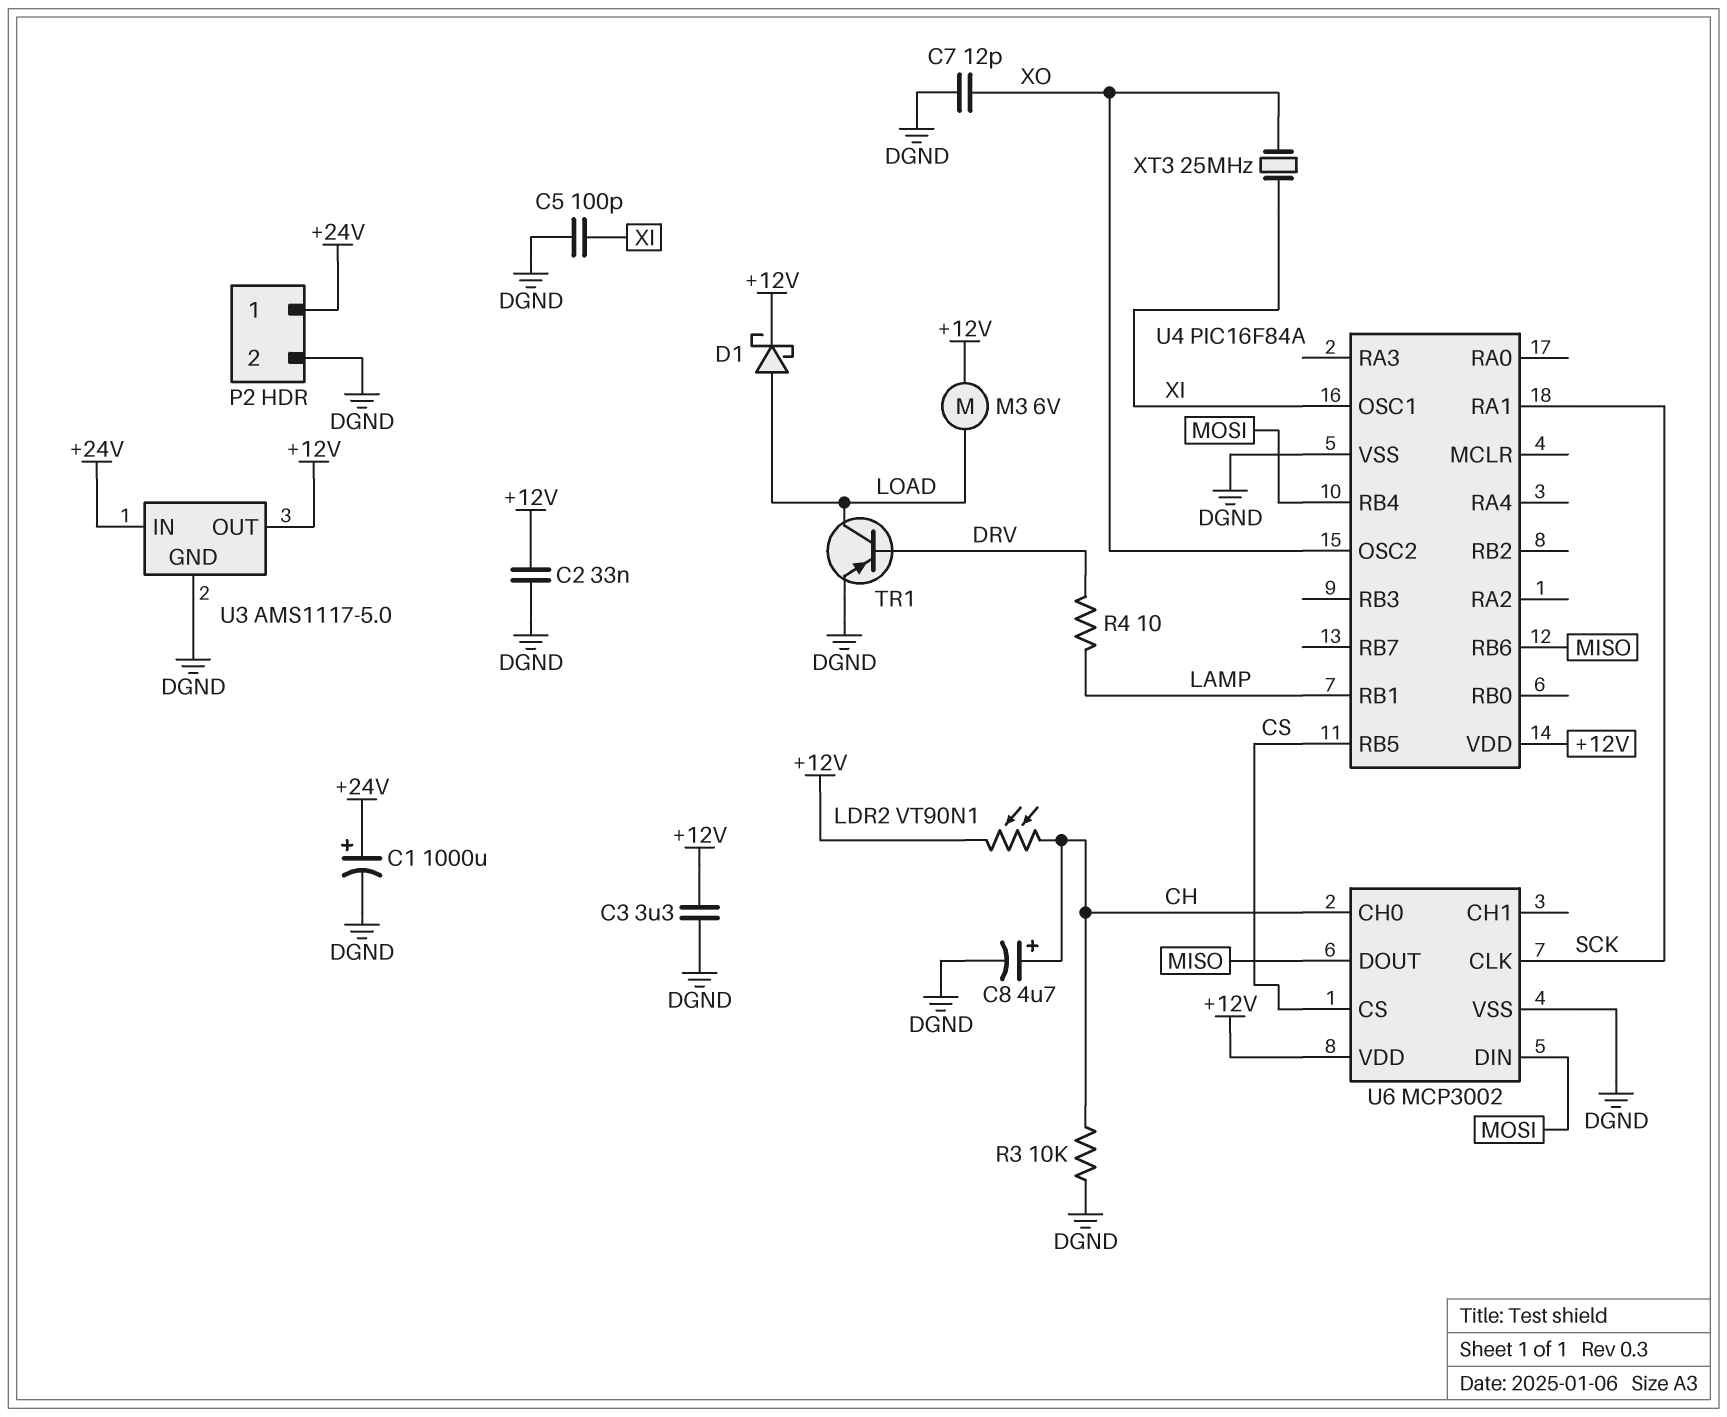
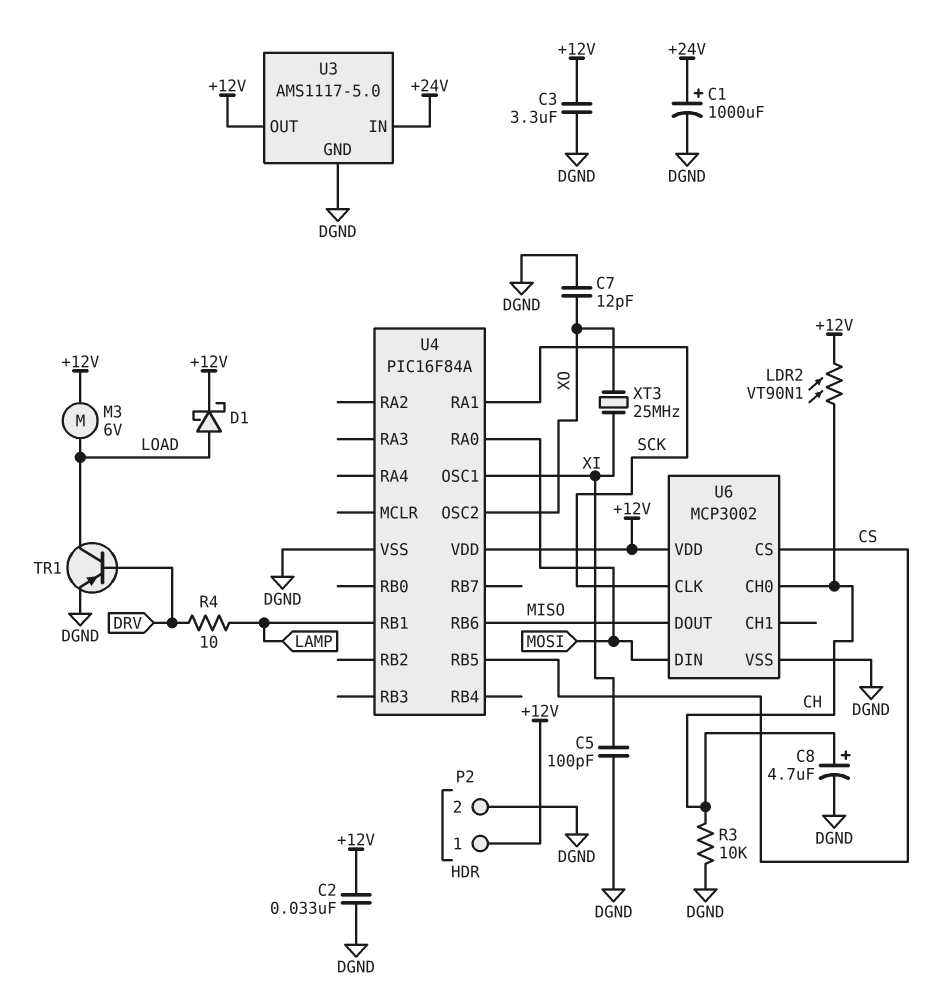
P2 pin 1: +24V -> +12V
U4 pin RA0: none -> MOSI
U4 pin RB4: MOSI -> none

